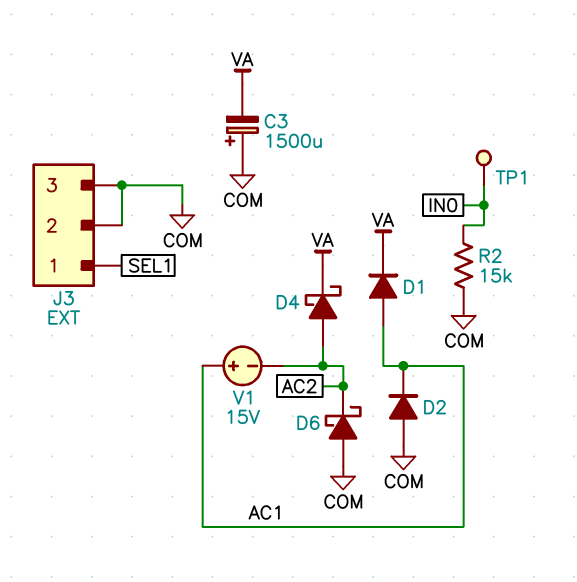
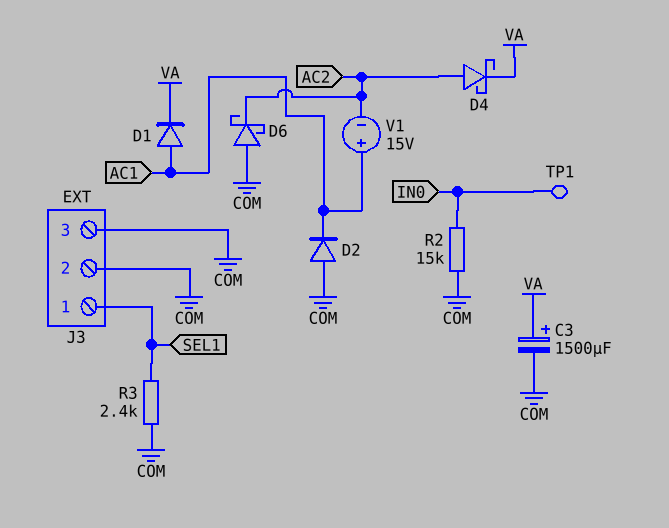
C3: 1500uF (plus COM, minus VA) -> 1500uF (plus VA, minus COM)
R3: none -> 2.4k (COM, SEL1)

